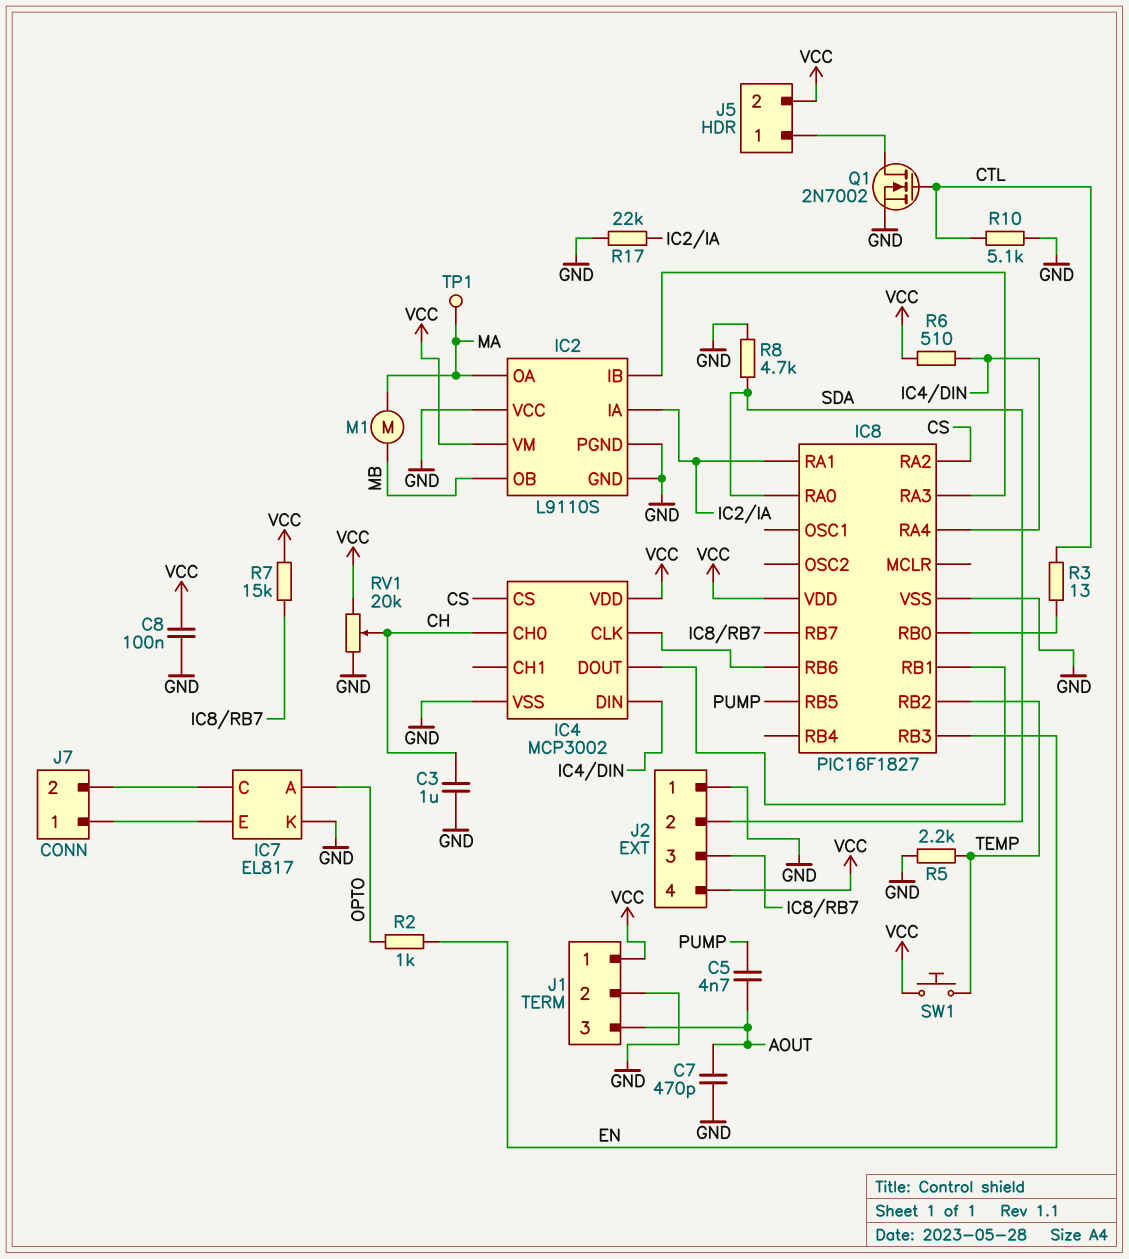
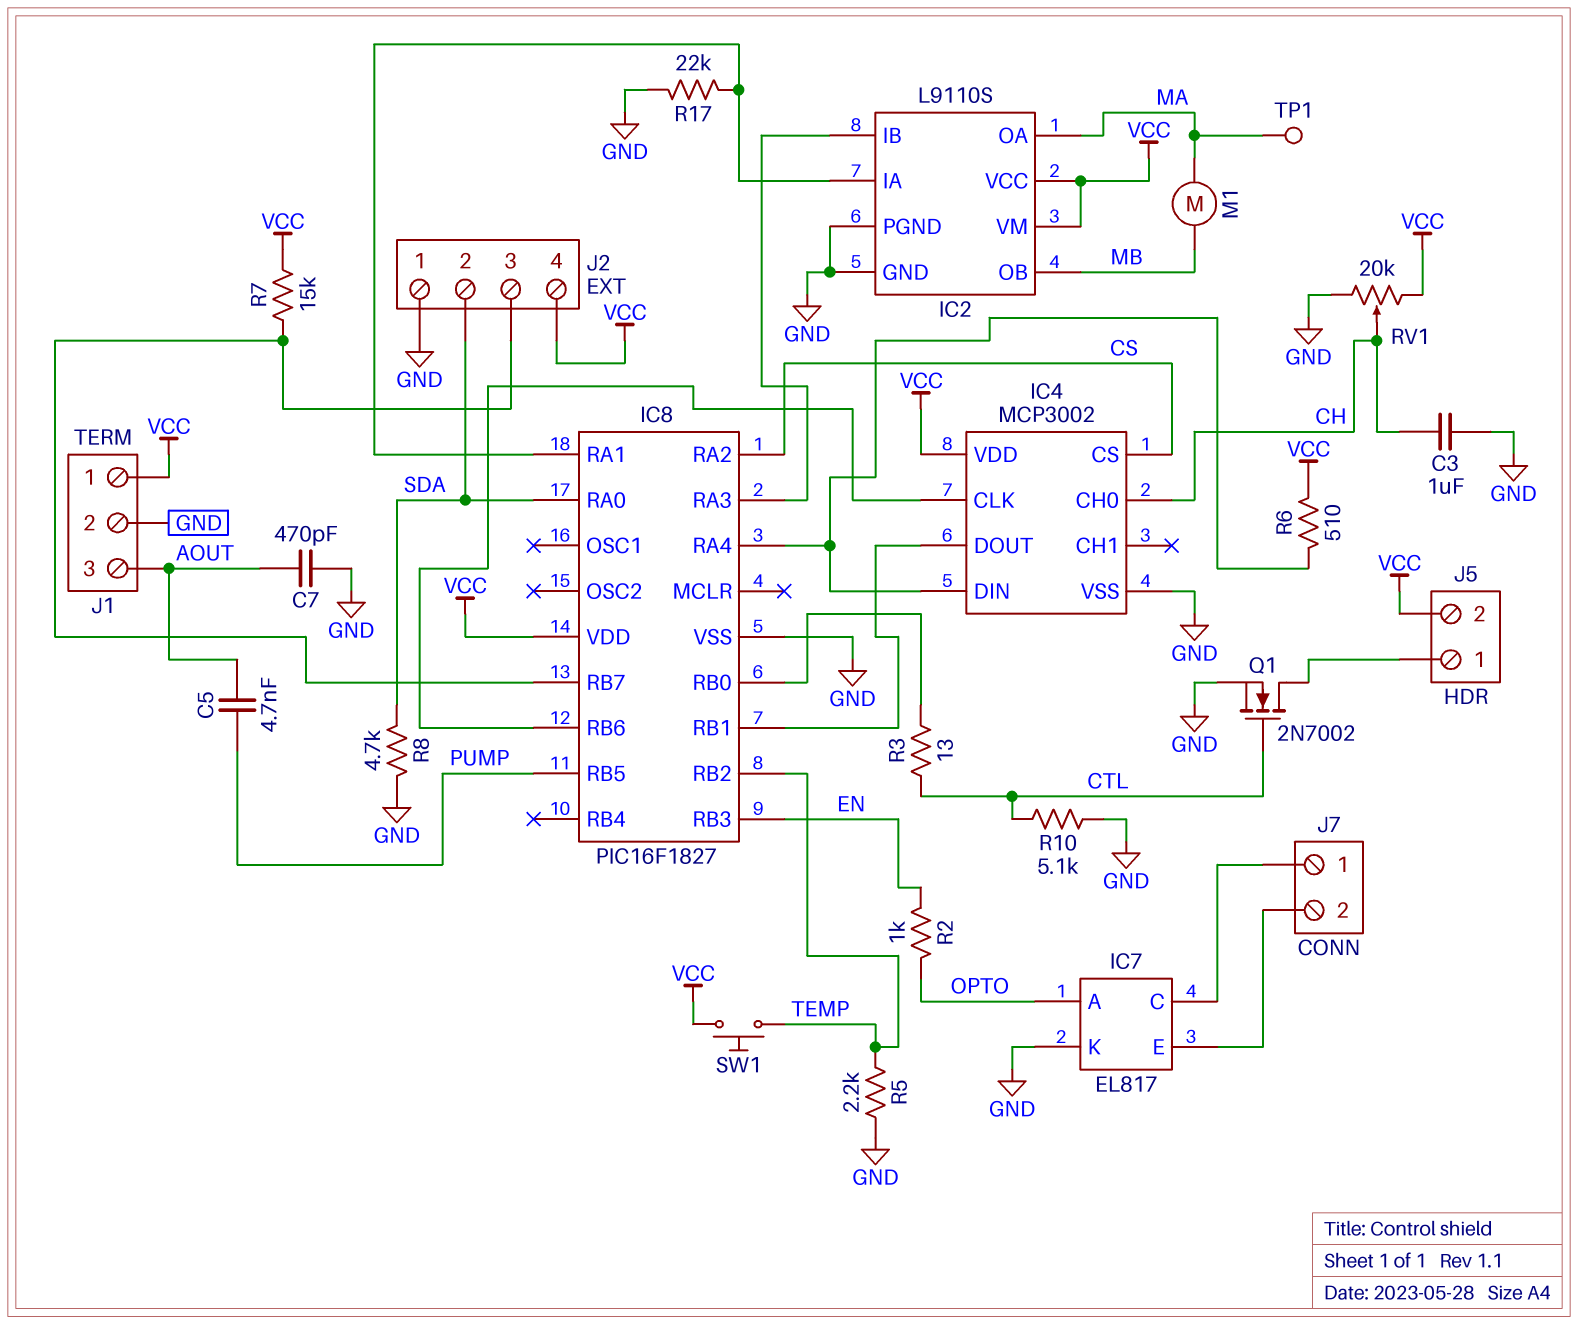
C8: 100nF (GND, VCC) -> none
IC2 pin VCC: GND -> VCC
J7 pin 1: IC7/E -> IC7/C
J7 pin 2: IC7/C -> IC7/E

